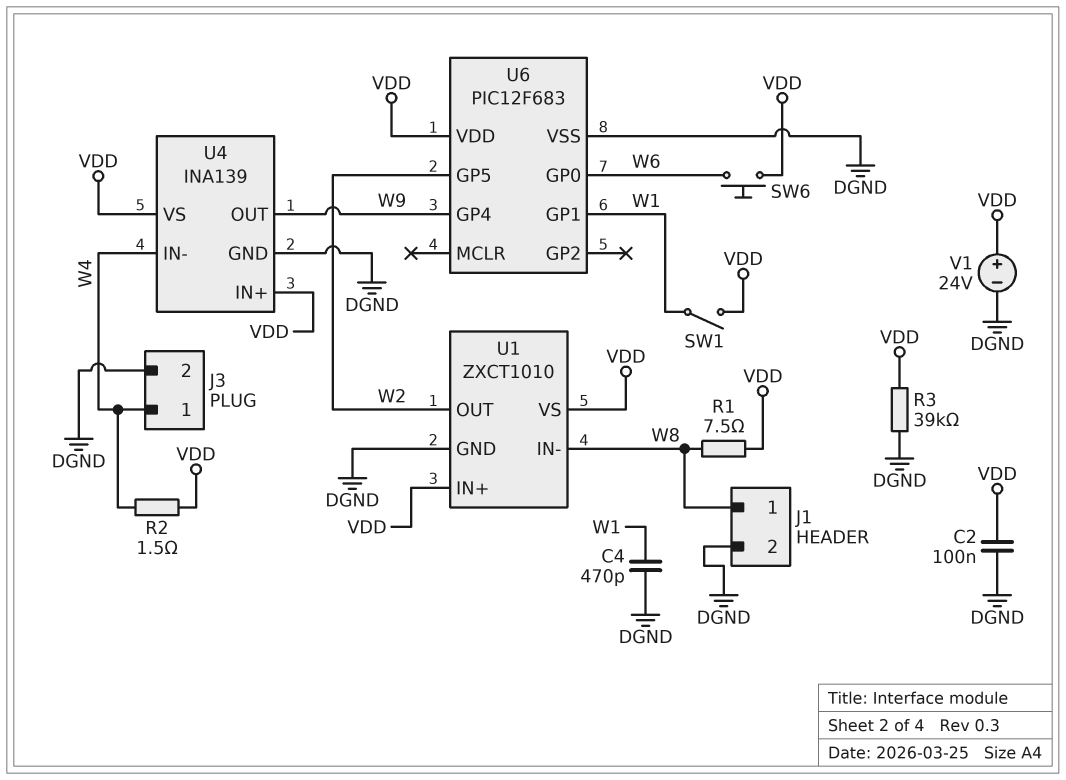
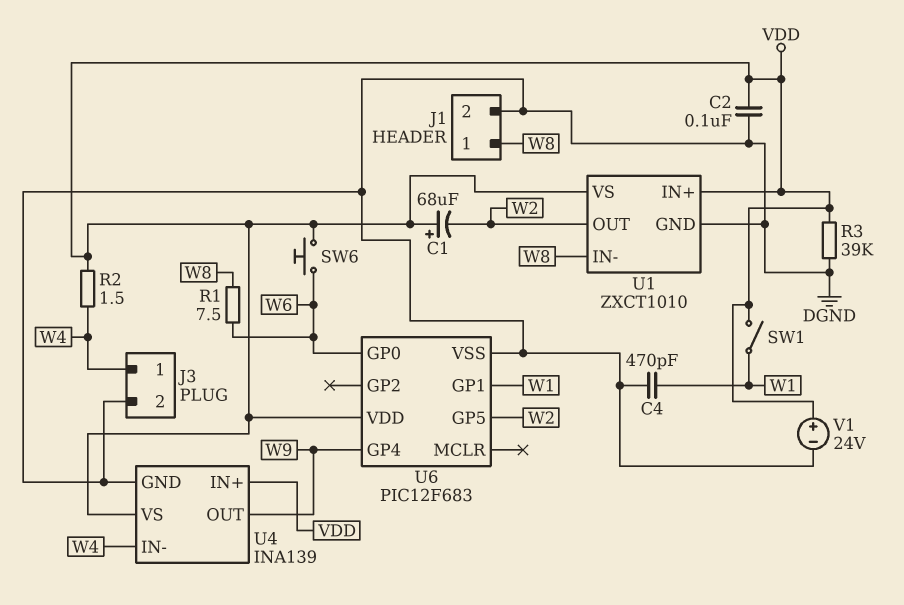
C1: none -> 68uF (plus VDD, minus W2)
R1: 7.5 (VDD, W8) -> 7.5 (W6, W8)

